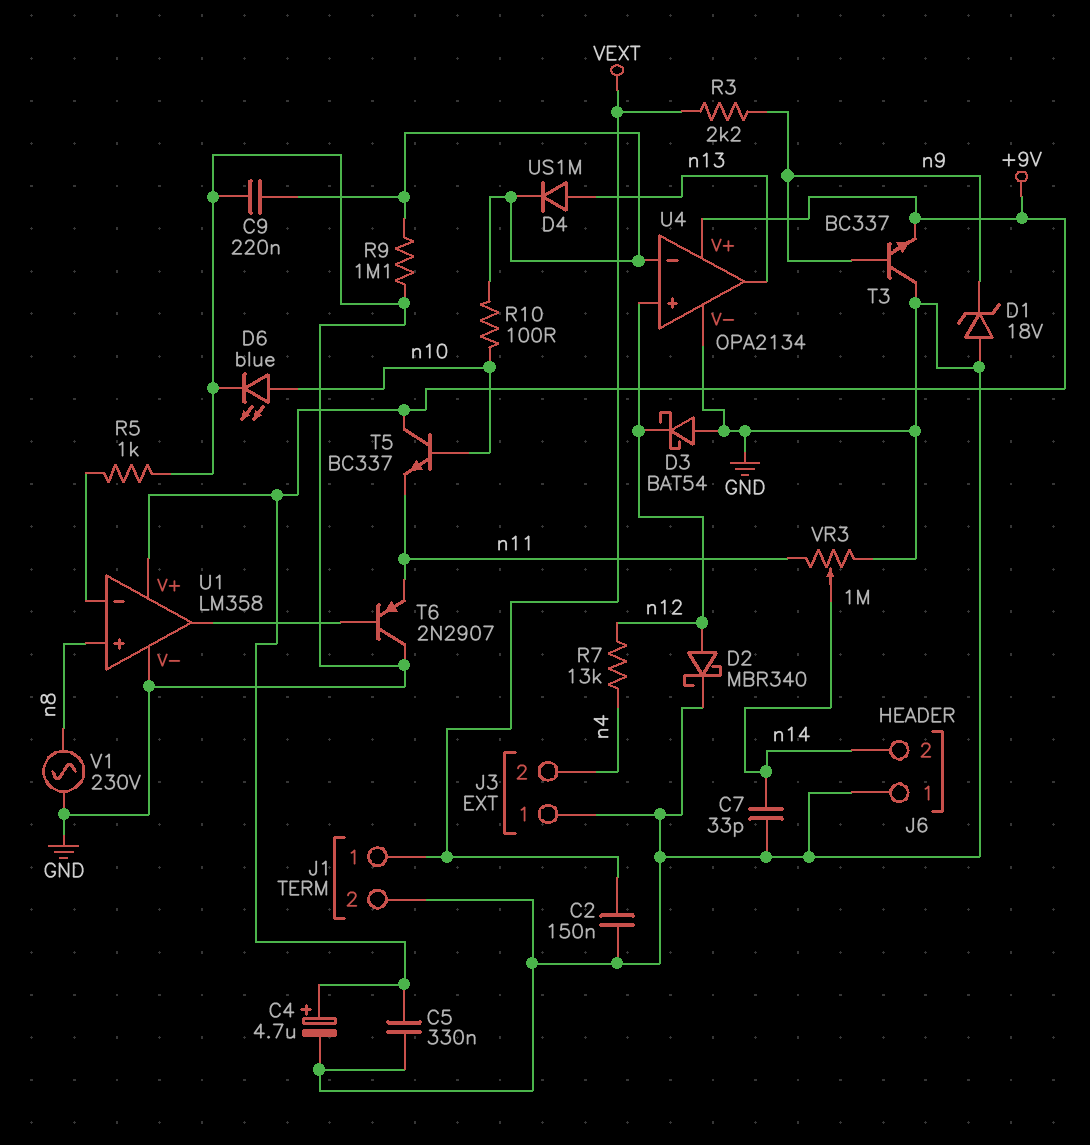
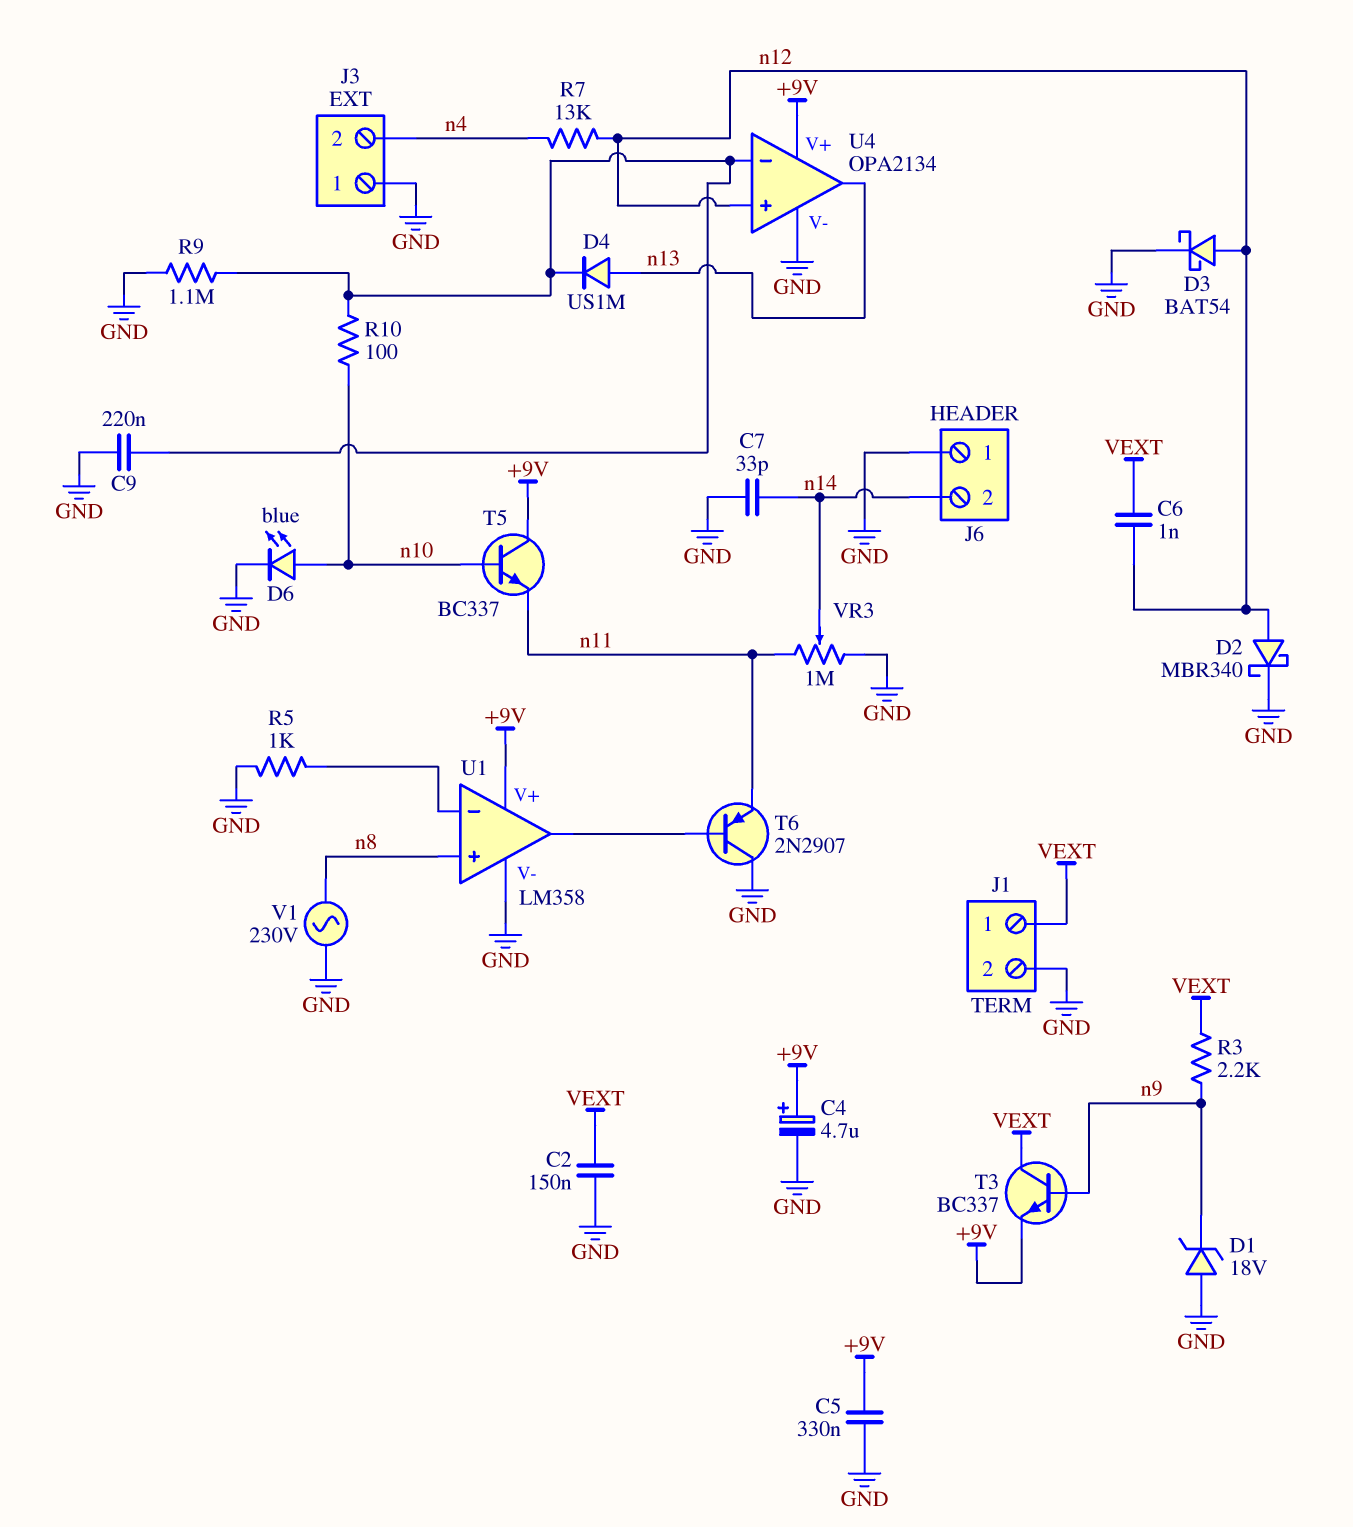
C6: none -> 1nF (VEXT, n12)
D3: schottky BAT54 (A GND, K n12) -> schottky BAT54 (A n12, K GND)
T3: NPN BC337 (B n9, C GND, E +9V) -> NPN BC337 (B n9, C VEXT, E +9V)

